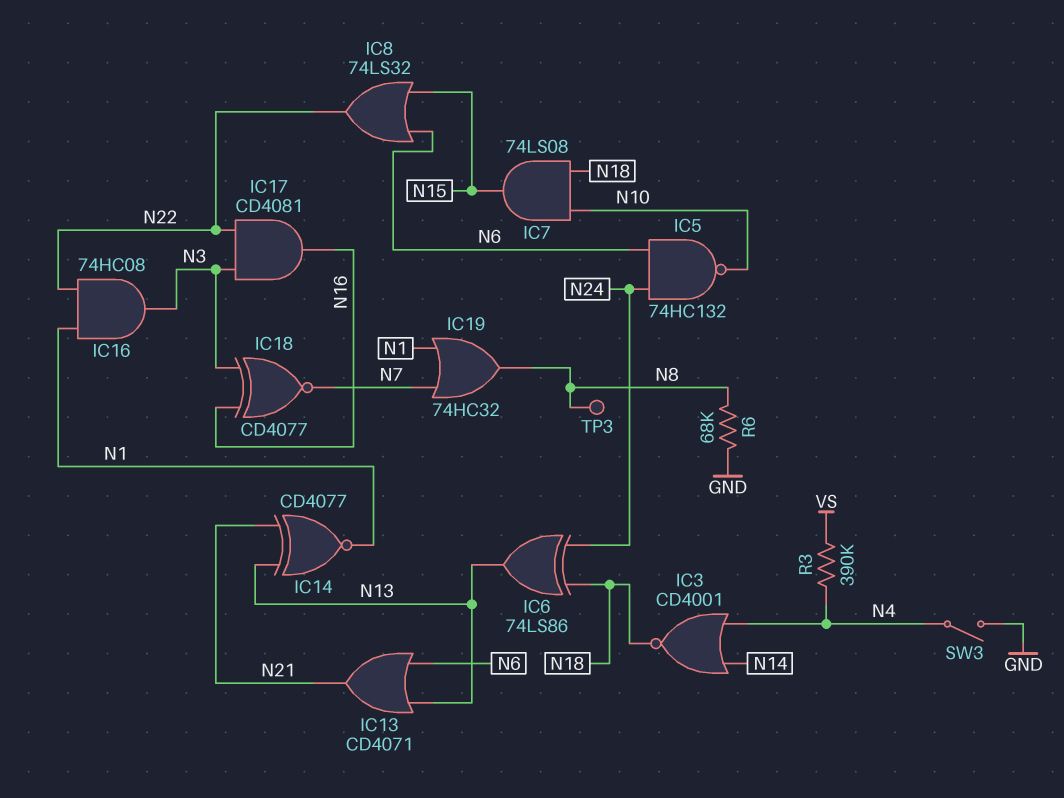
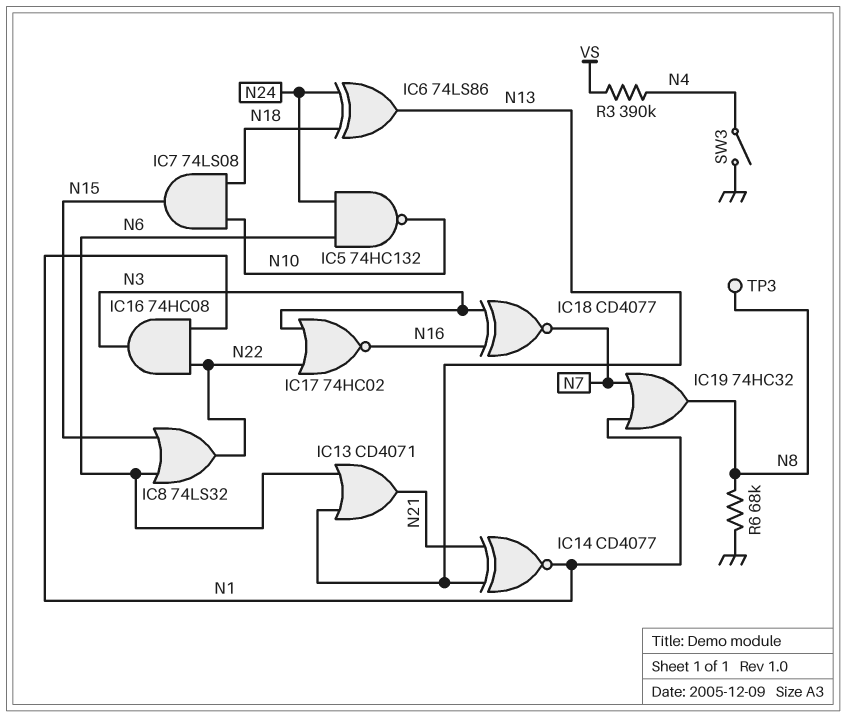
IC3: NOR CD4001 (in N4, in N14, out N18) -> none
IC17: AND CD4081 (in N3, in N22, out N16) -> NOR 74HC02 (in N3, in N22, out N16)

